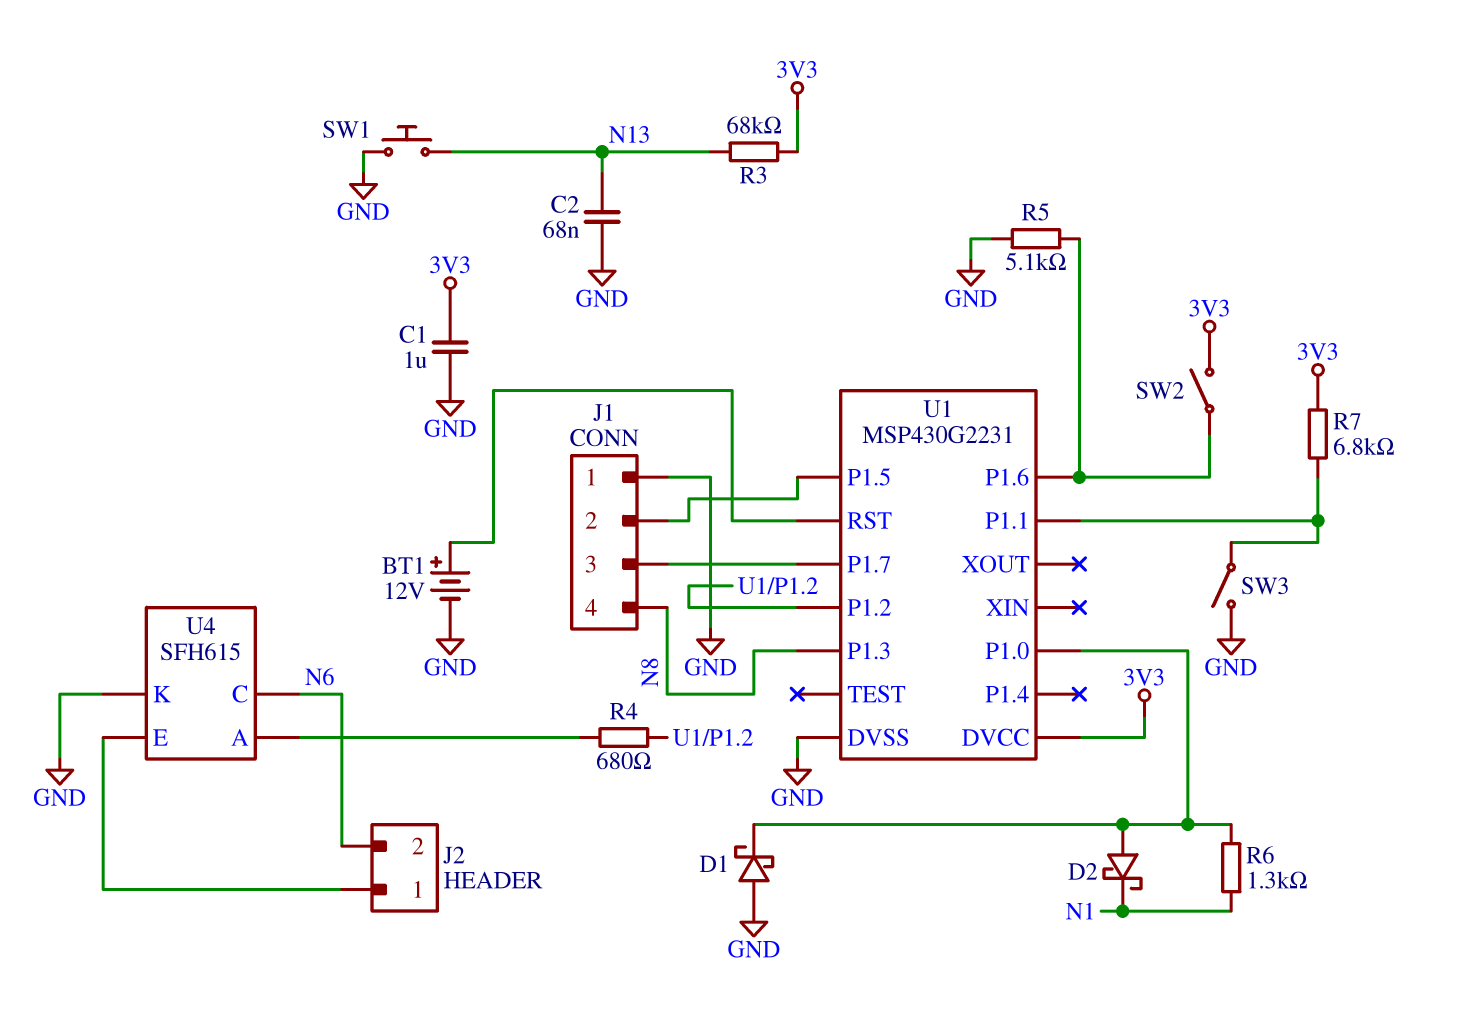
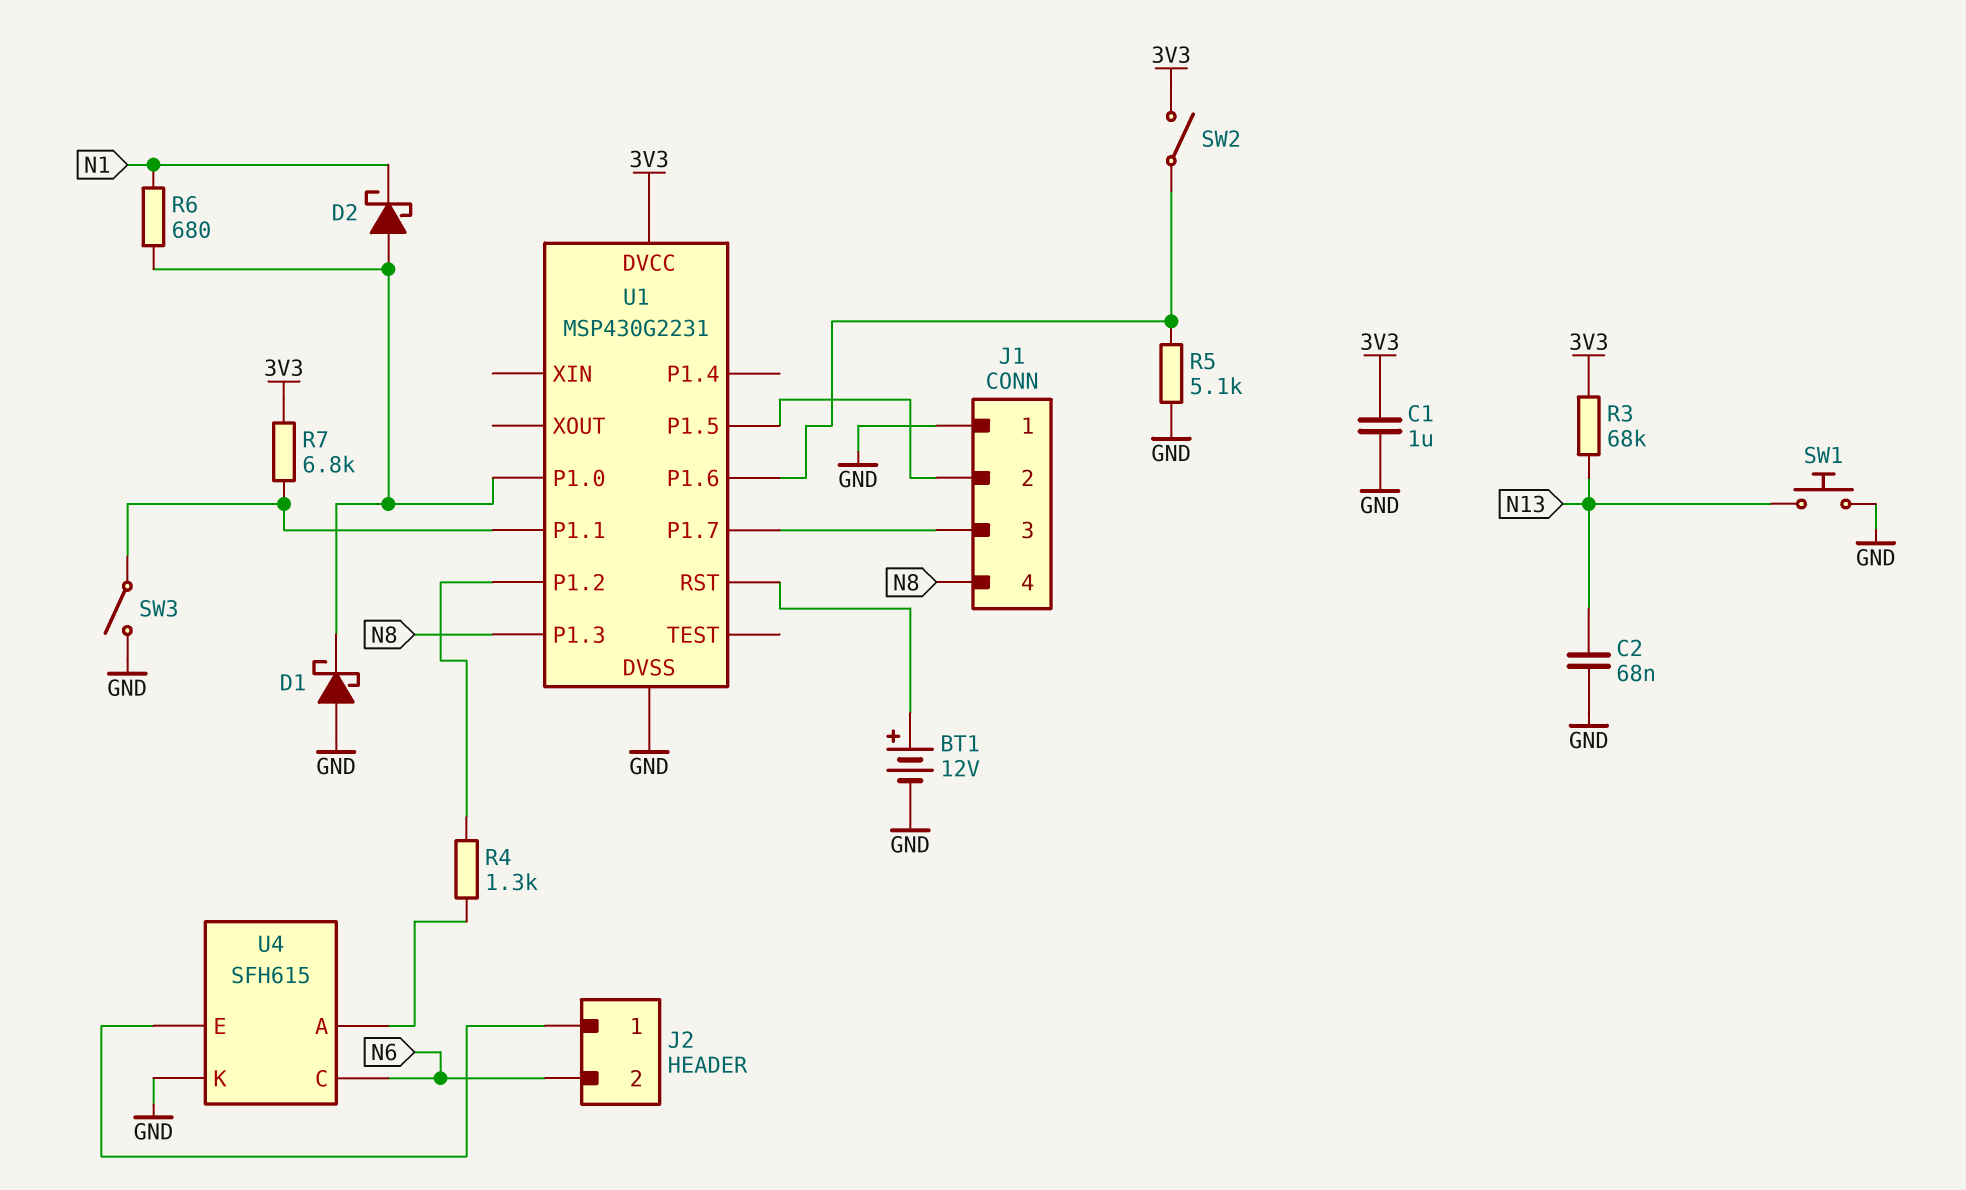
R4: 680 (U1/P1.2, U4/A) -> 1.3k (U1/P1.2, U4/A)
R6: 1.3k (N1, U1/P1.0) -> 680 (N1, U1/P1.0)

